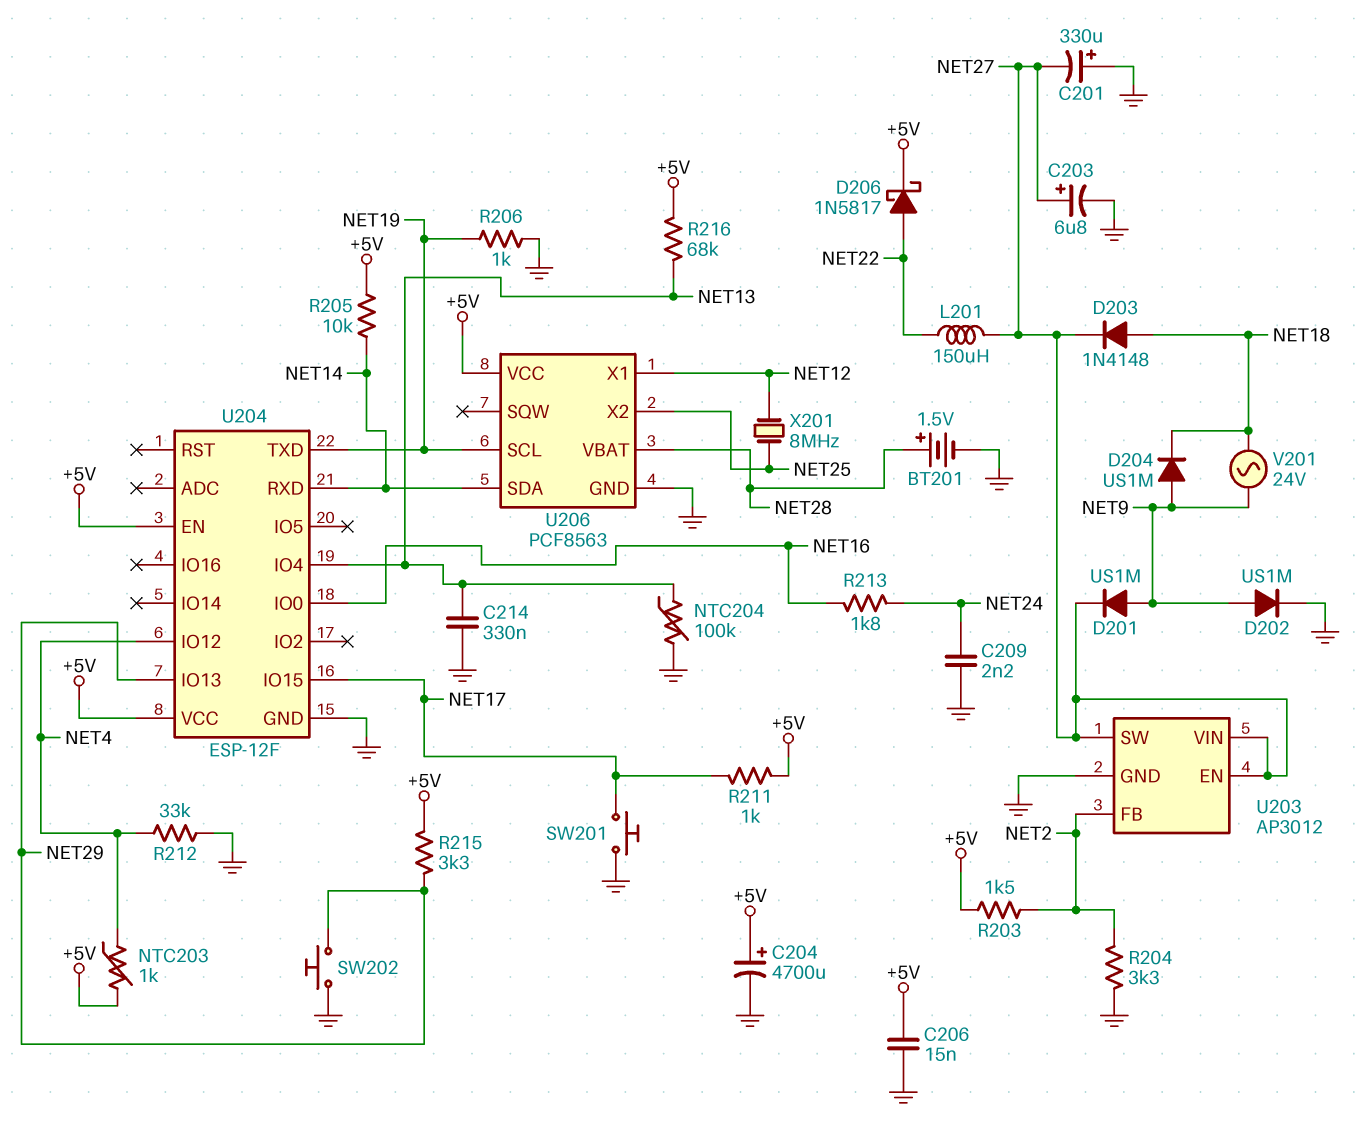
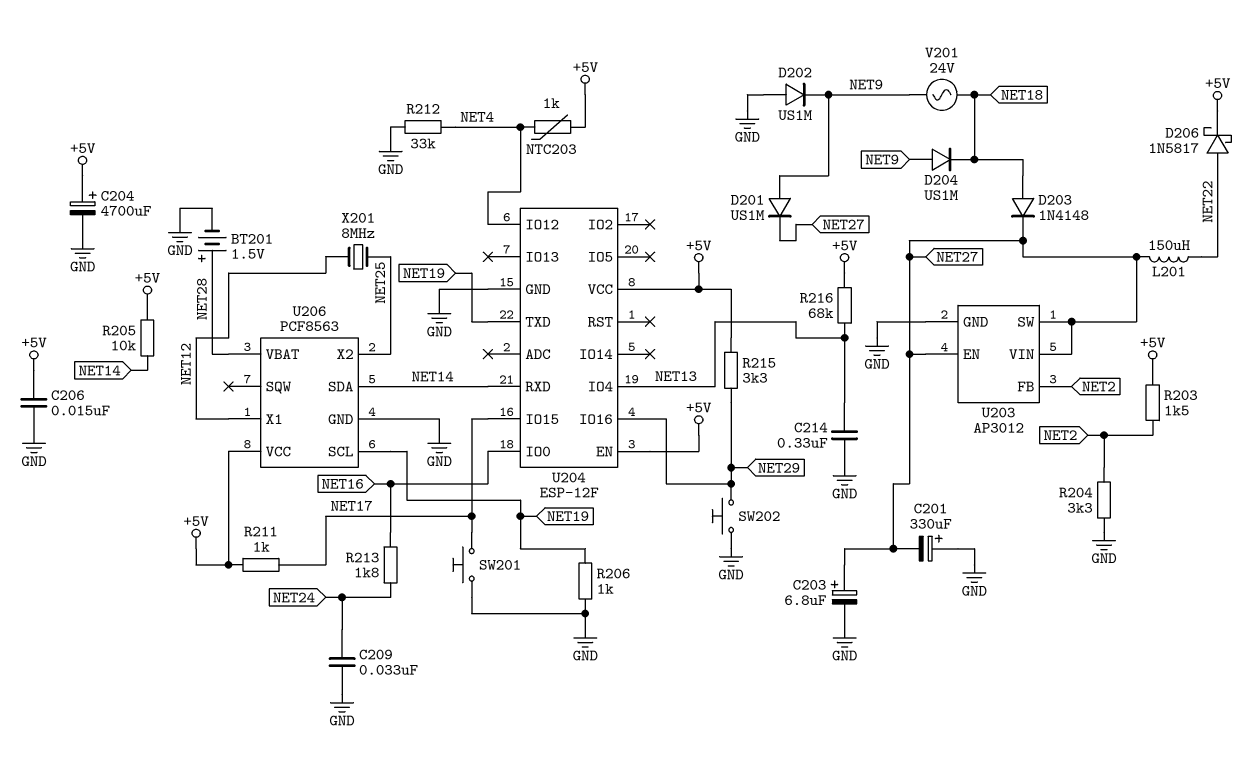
C209: 2.2nF (GND, NET24) -> 33nF (GND, NET24)
D202: diode US1M (A NET9, K GND) -> diode US1M (A GND, K NET9)
NTC204: 100k (GND, NET13) -> none
U204 pin IO13: NET29 -> none
U204 pin IO16: none -> NET29

